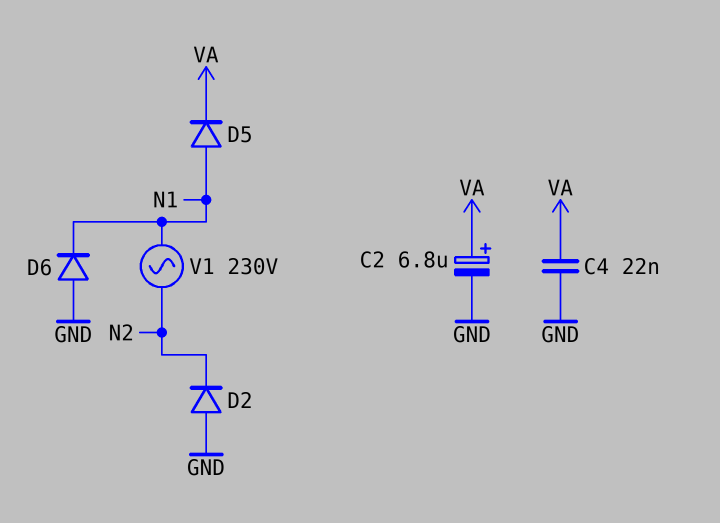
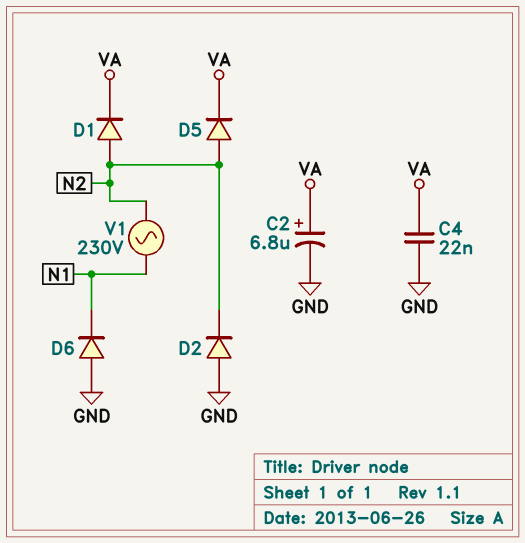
D1: none -> diode (A N2, K VA)
D5: diode (A N1, K VA) -> diode (A N2, K VA)

